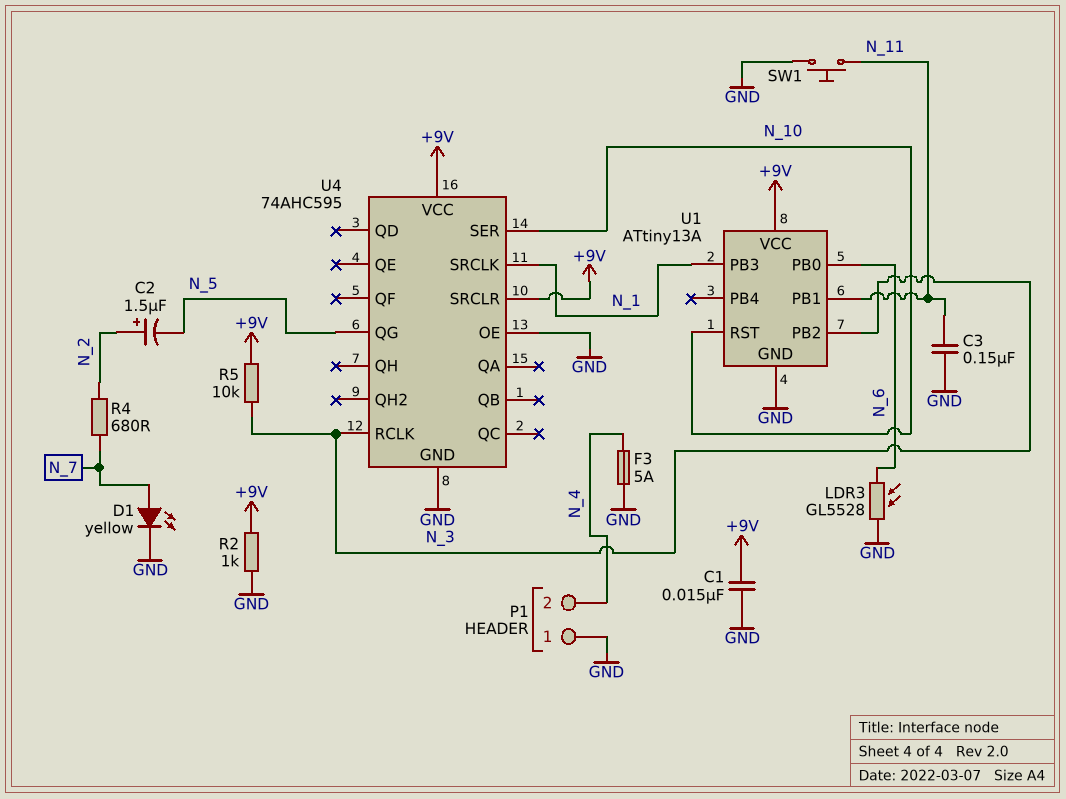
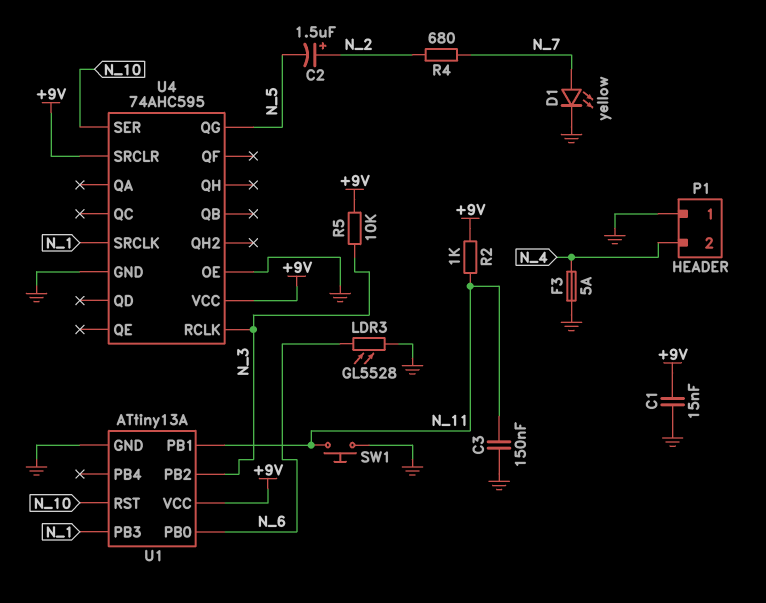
R2: 1k (+9V, GND) -> 1k (+9V, N_11)

